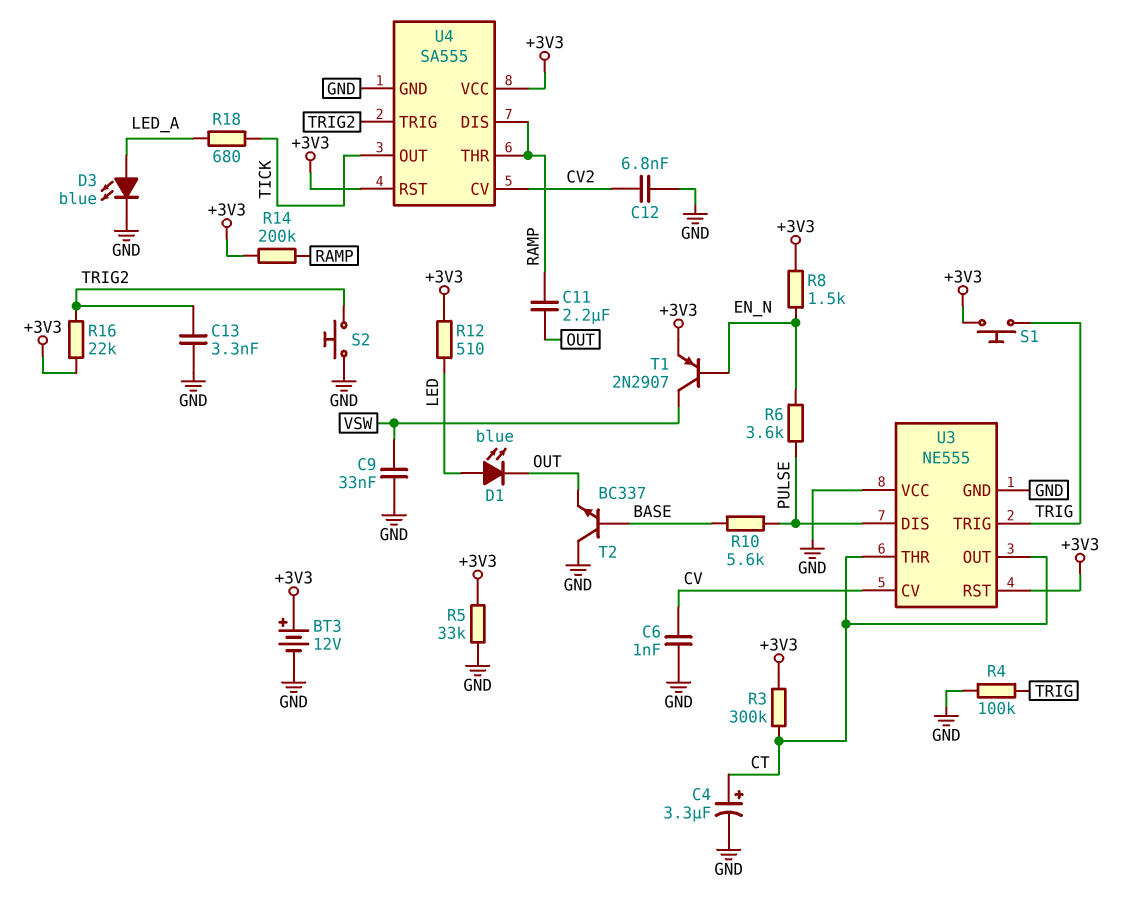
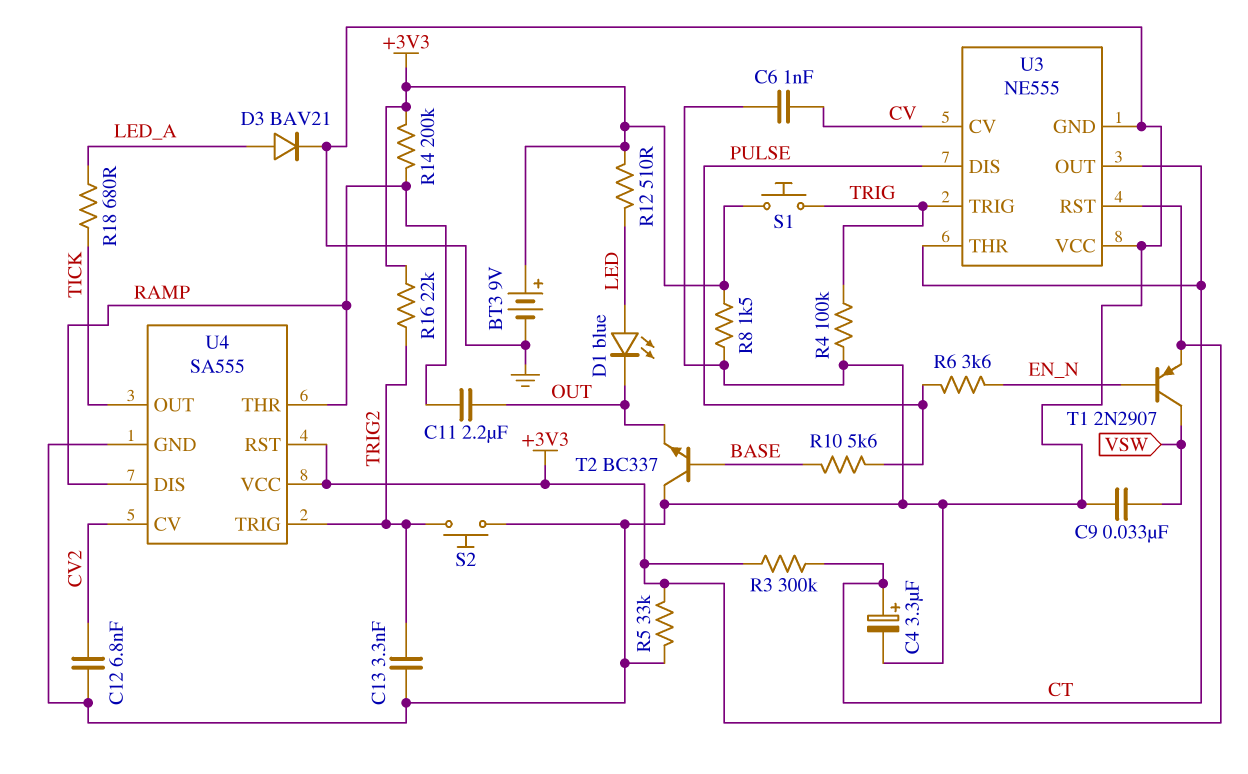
BT3: 12V (plus +3V3, minus GND) -> 9V (plus +3V3, minus GND)
D3: LED blue (A LED_A, K GND) -> diode BAV21 (A LED_A, K GND)
R8: 1.5k (+3V3, EN_N) -> 1.5k (+3V3, GND)

